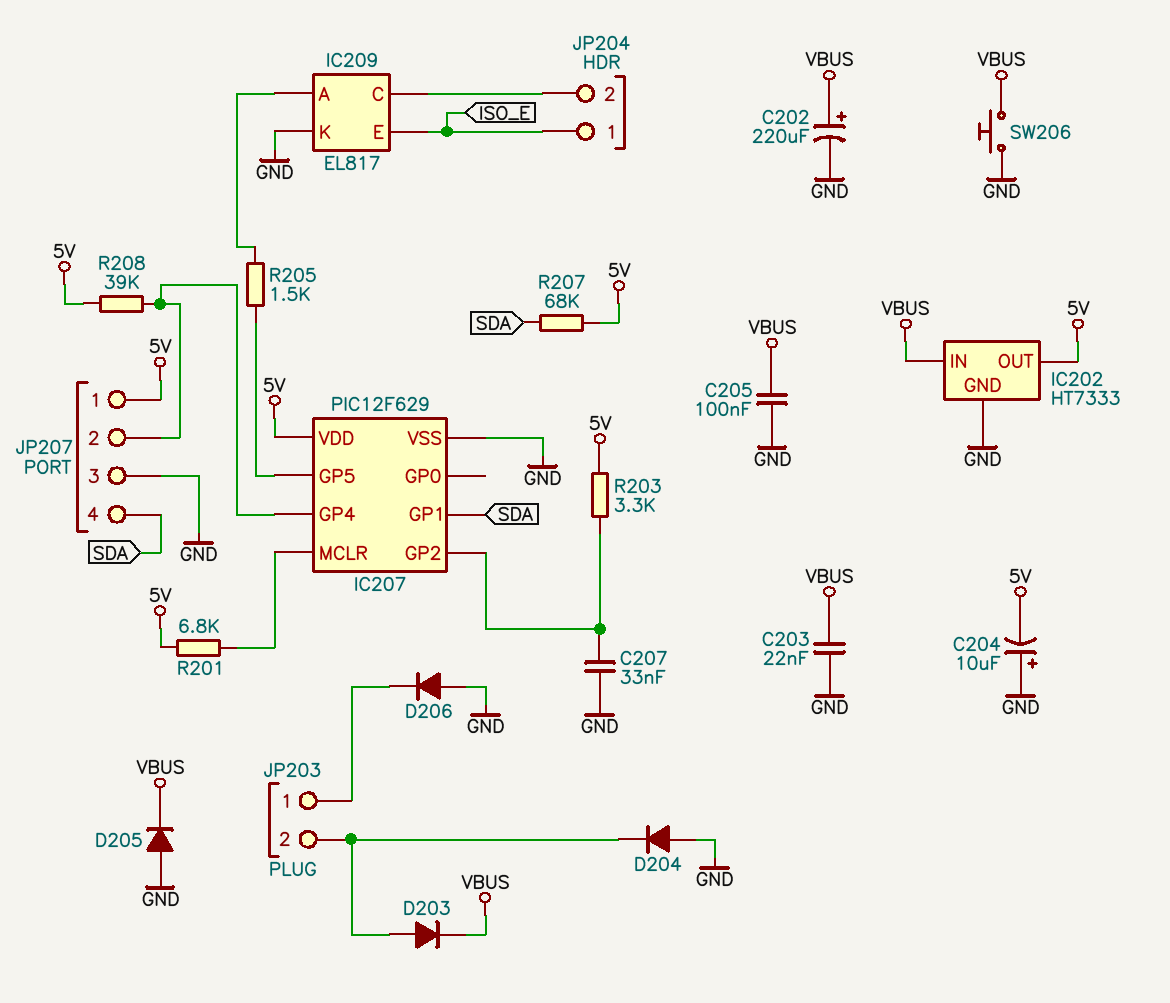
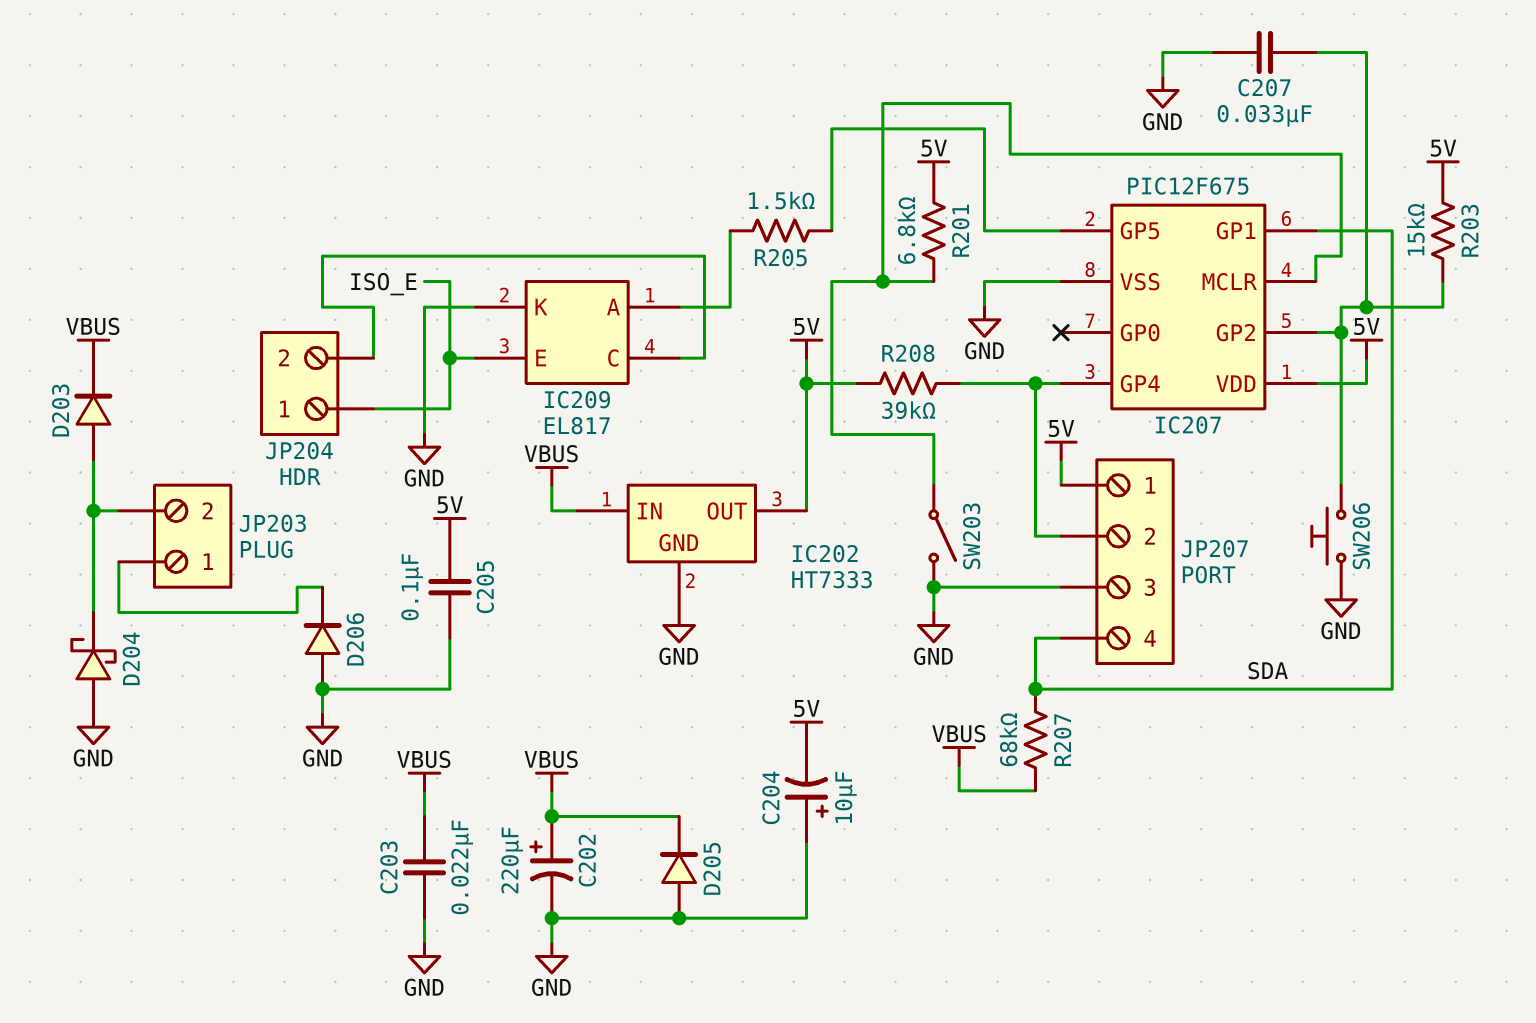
C205: 100nF (GND, VBUS) -> 100nF (5V, GND)
D204: diode (A GND, K JP203/2) -> schottky (A GND, K JP203/2)
IC207: PIC12F629 -> PIC12F675
R203: 3.3k (5V, IC207/GP2) -> 15k (5V, IC207/GP2)
R207: 68k (5V, SDA) -> 68k (SDA, VBUS)
SW203: none -> switch (GND, IC207/MCLR)
SW206: button (GND, VBUS) -> button (GND, IC207/GP2)

